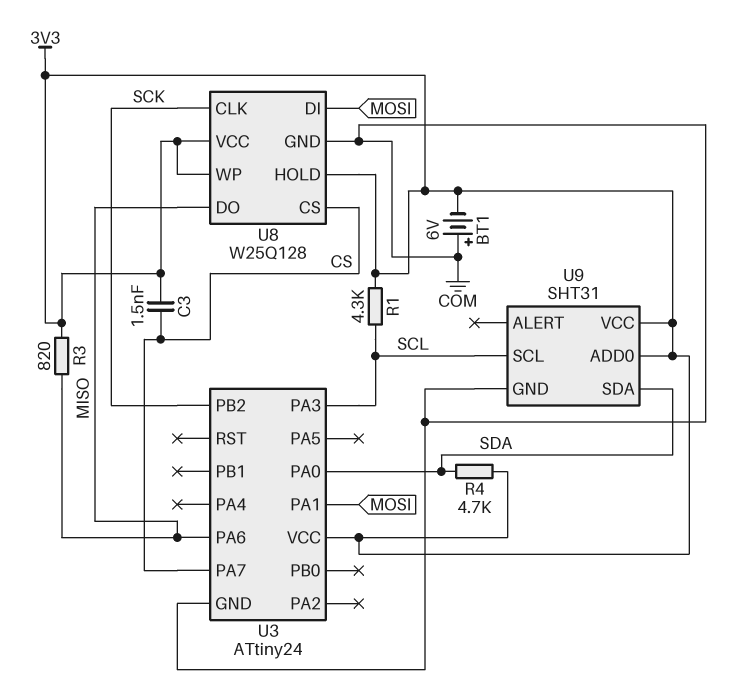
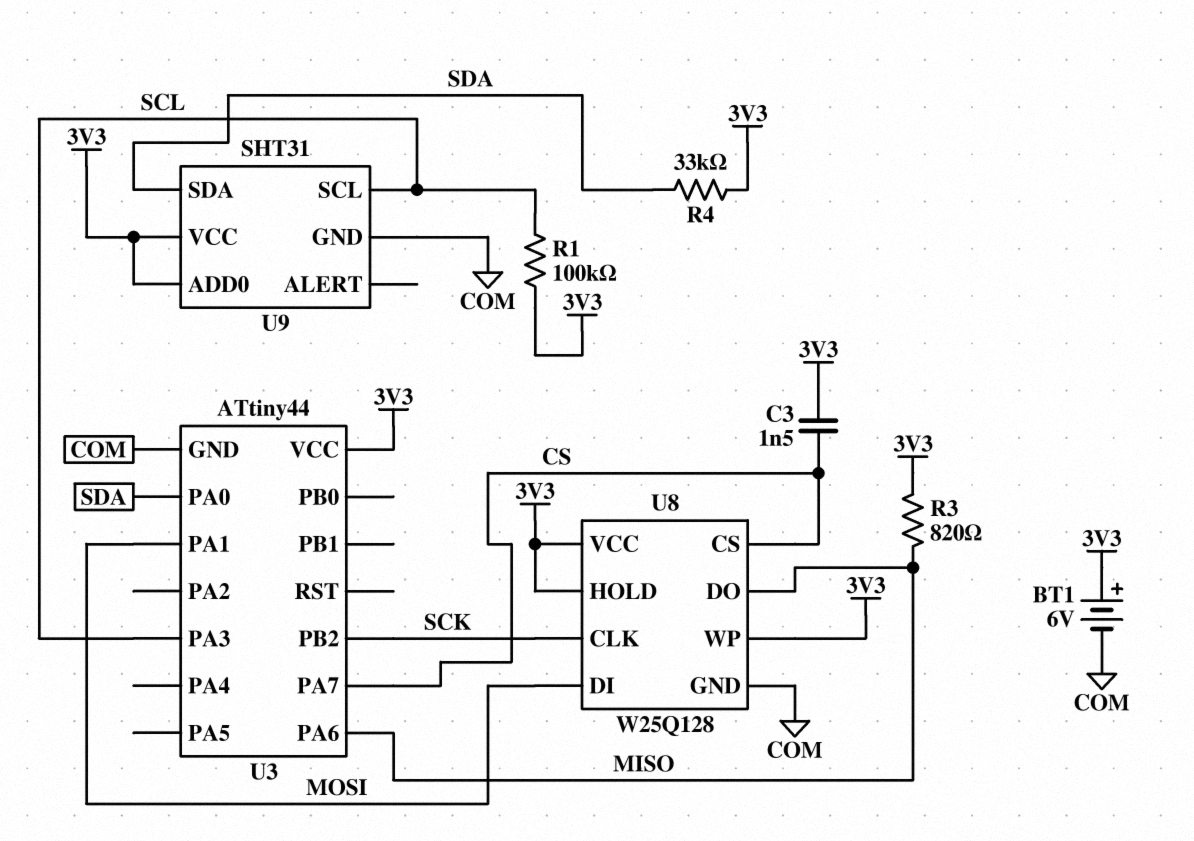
BT1: 6V (plus COM, minus 3V3) -> 6V (plus 3V3, minus COM)
R1: 4.3k (3V3, SCL) -> 100k (3V3, SCL)
R4: 4.7k (3V3, SDA) -> 33k (3V3, SDA)
U3: ATtiny24 -> ATtiny44

